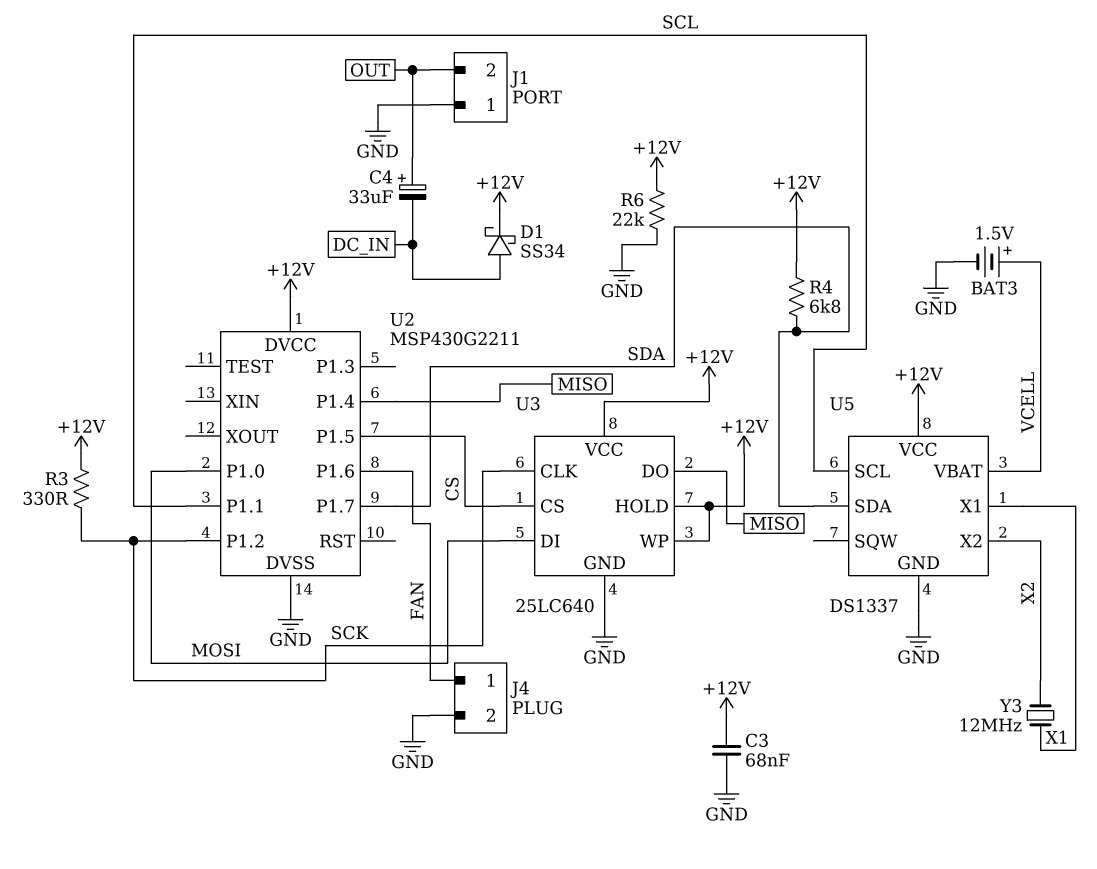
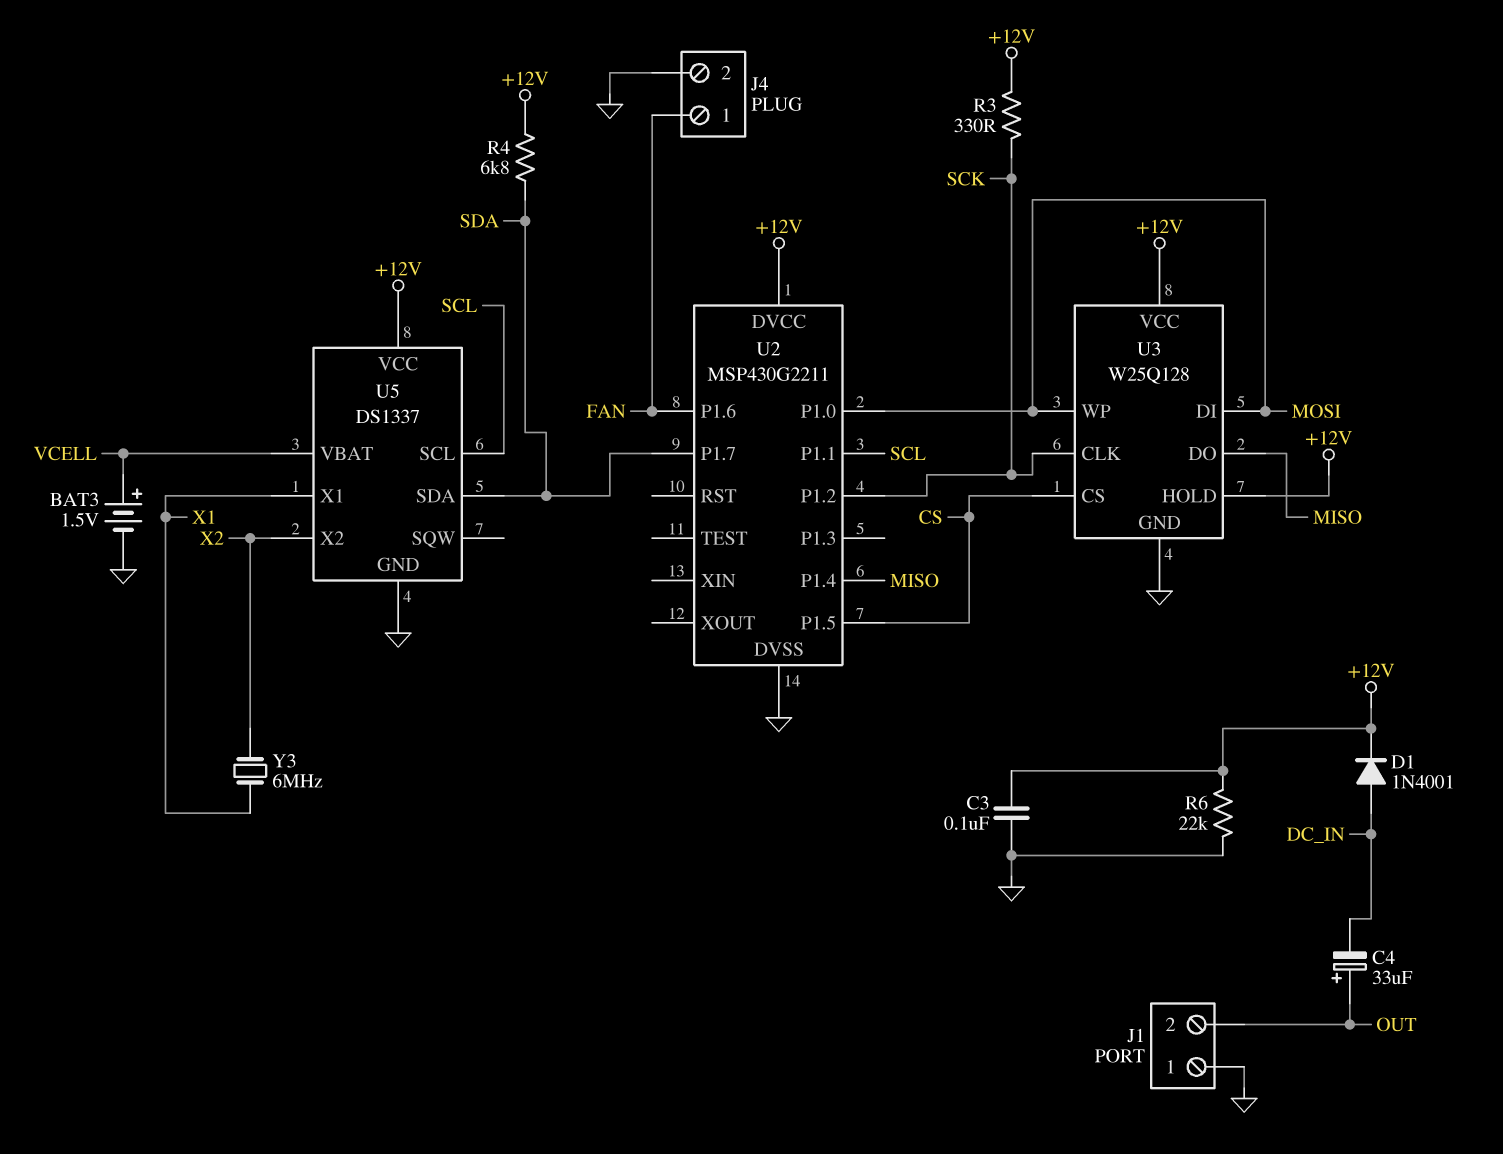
C3: 68nF (+12V, GND) -> 100nF (+12V, GND)
D1: schottky SS34 (A DC_IN, K +12V) -> diode 1N4001 (A DC_IN, K +12V)
U3: 25LC640 -> W25Q128
U3 pin WP: +12V -> MOSI
Y3: 12MHz (X1, X2) -> 6MHz (X1, X2)

